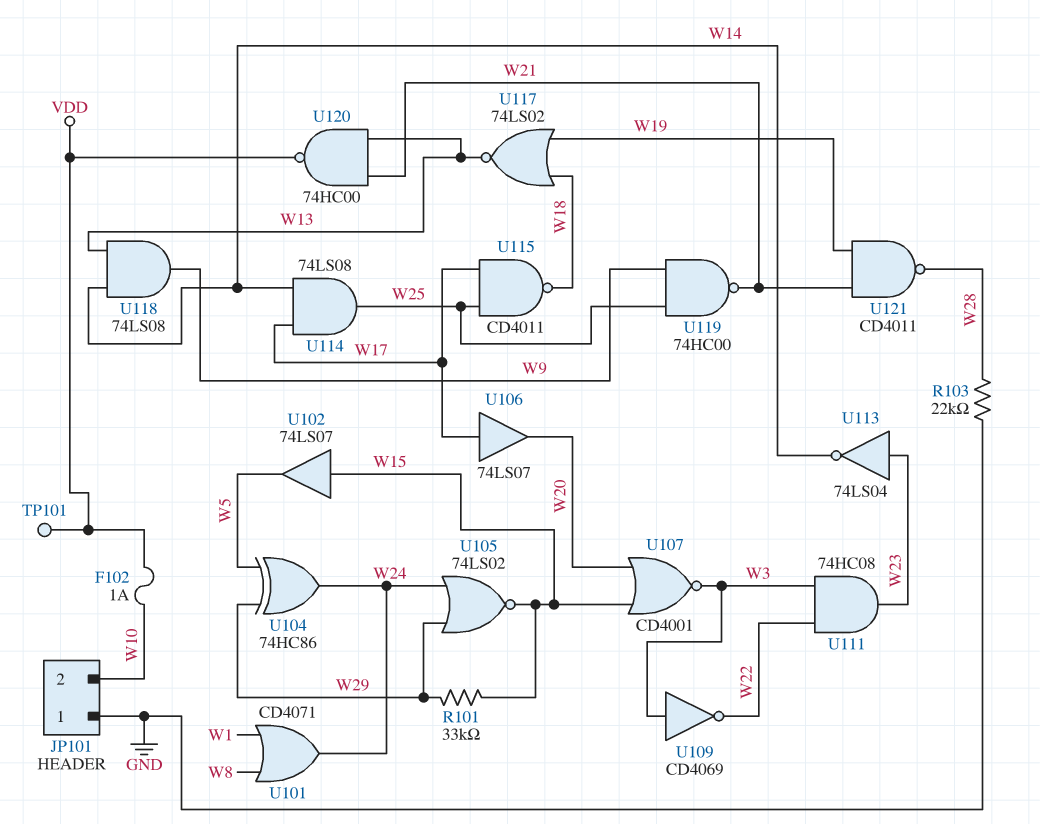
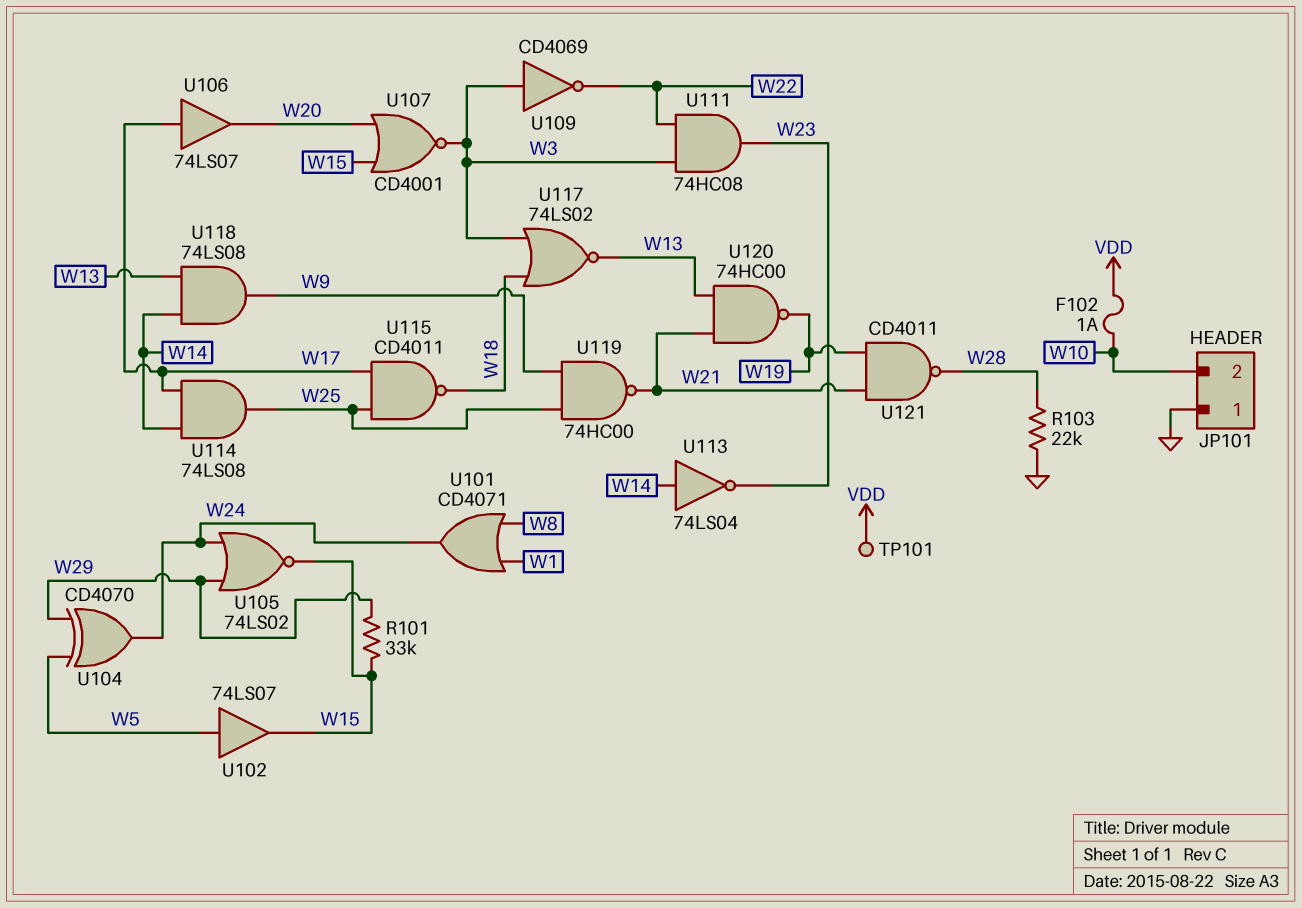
U102: buffer 74LS07 (in W15, out W5) -> buffer 74LS07 (in W5, out W15)
U104: XOR 74HC86 (in W5, in W29, out W24) -> XOR CD4070 (in W5, in W29, out W24)
U113: NOT 74LS04 (in W23, out W14) -> NOT 74LS04 (in W14, out W23)
U117: NOR 74LS02 (in W18, in W19, out W13) -> NOR 74LS02 (in W3, in W18, out W13)
U120: NAND 74HC00 (in W13, in W21, out VDD) -> NAND 74HC00 (in W13, in W21, out W19)

